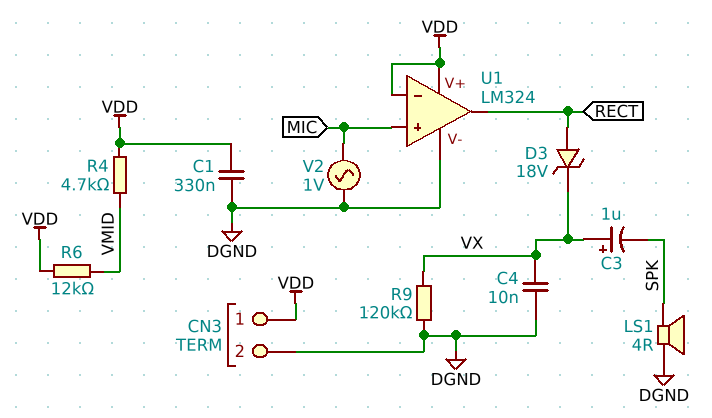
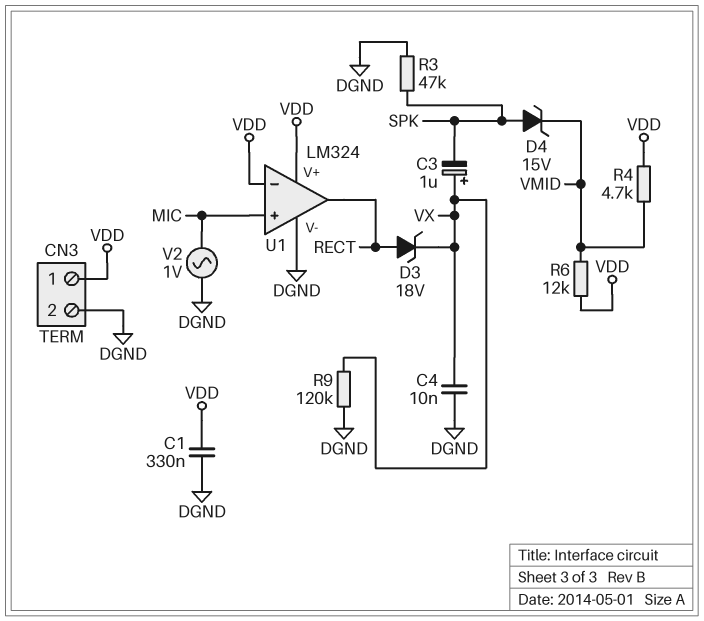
D4: none -> zener 15V (A SPK, K VMID)
LS1: speaker 4R (DGND, SPK) -> none
R3: none -> 47k (DGND, SPK)

